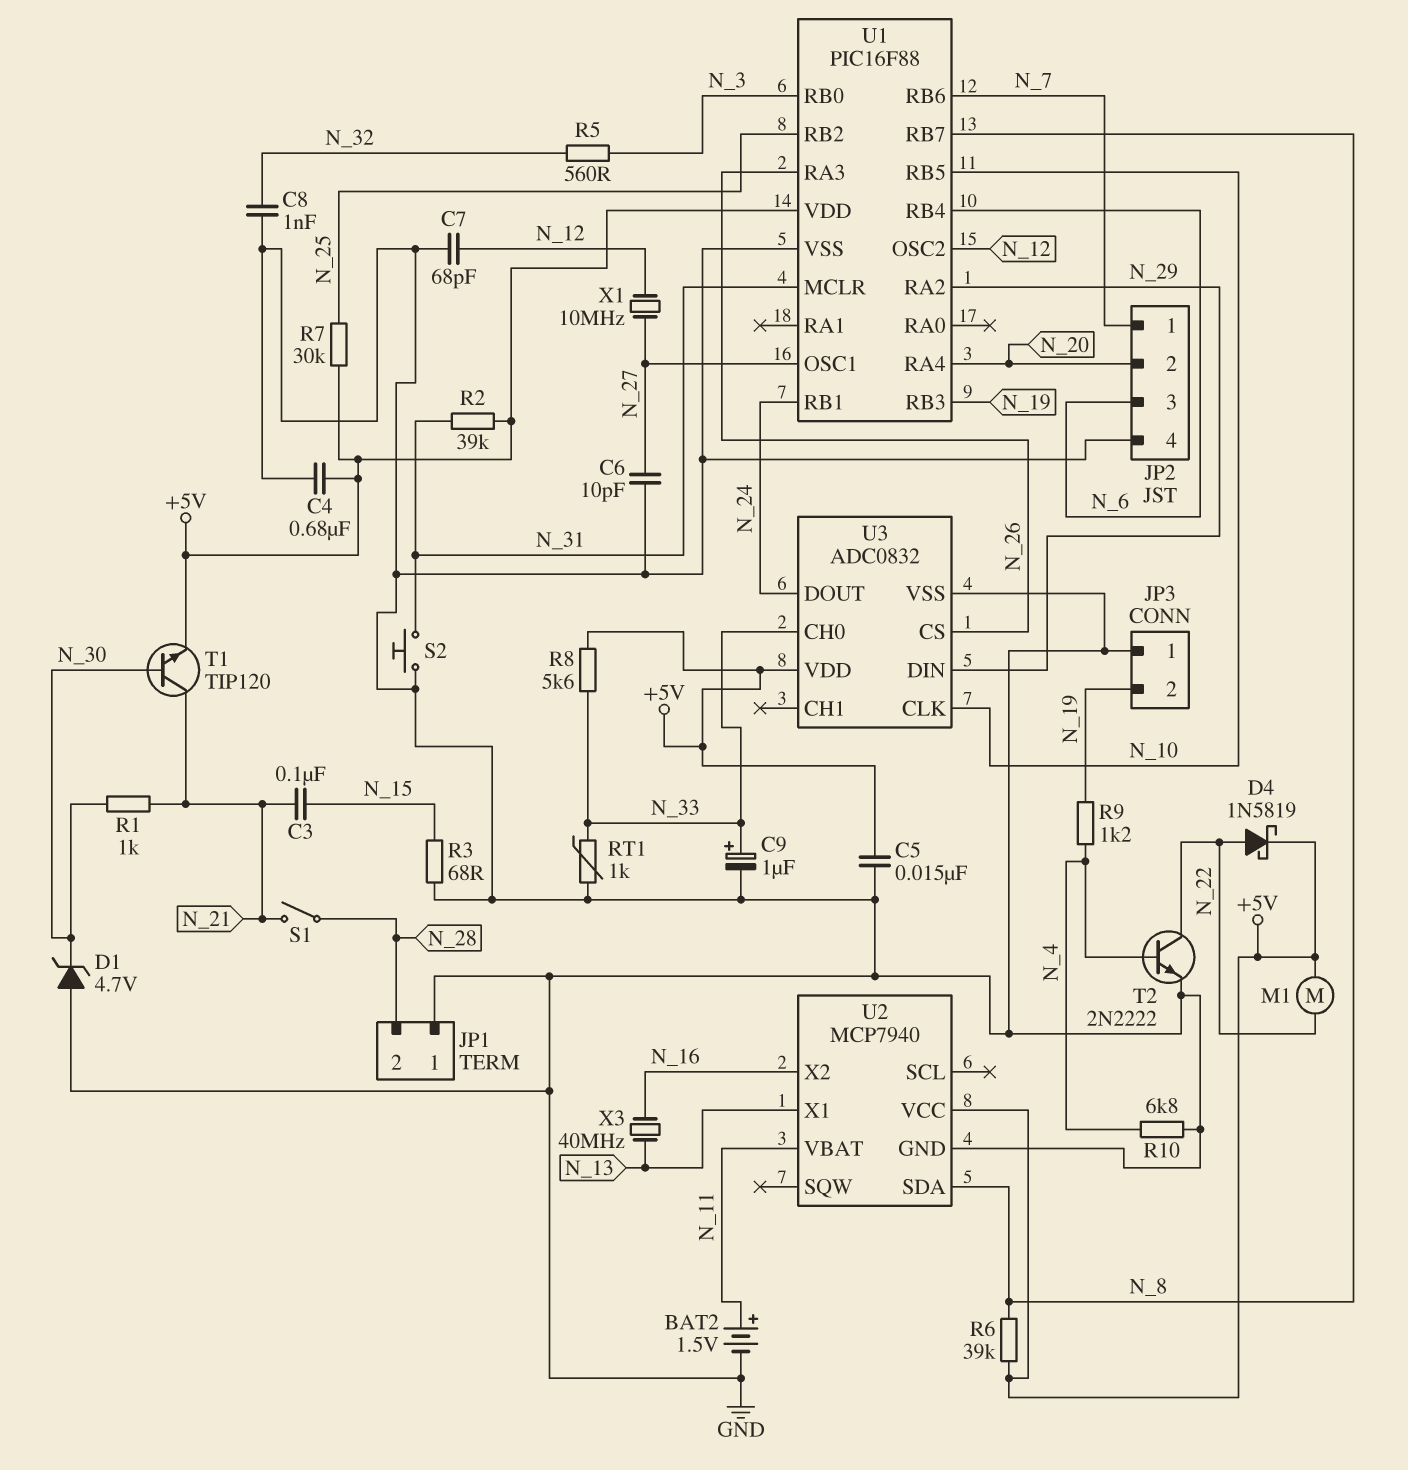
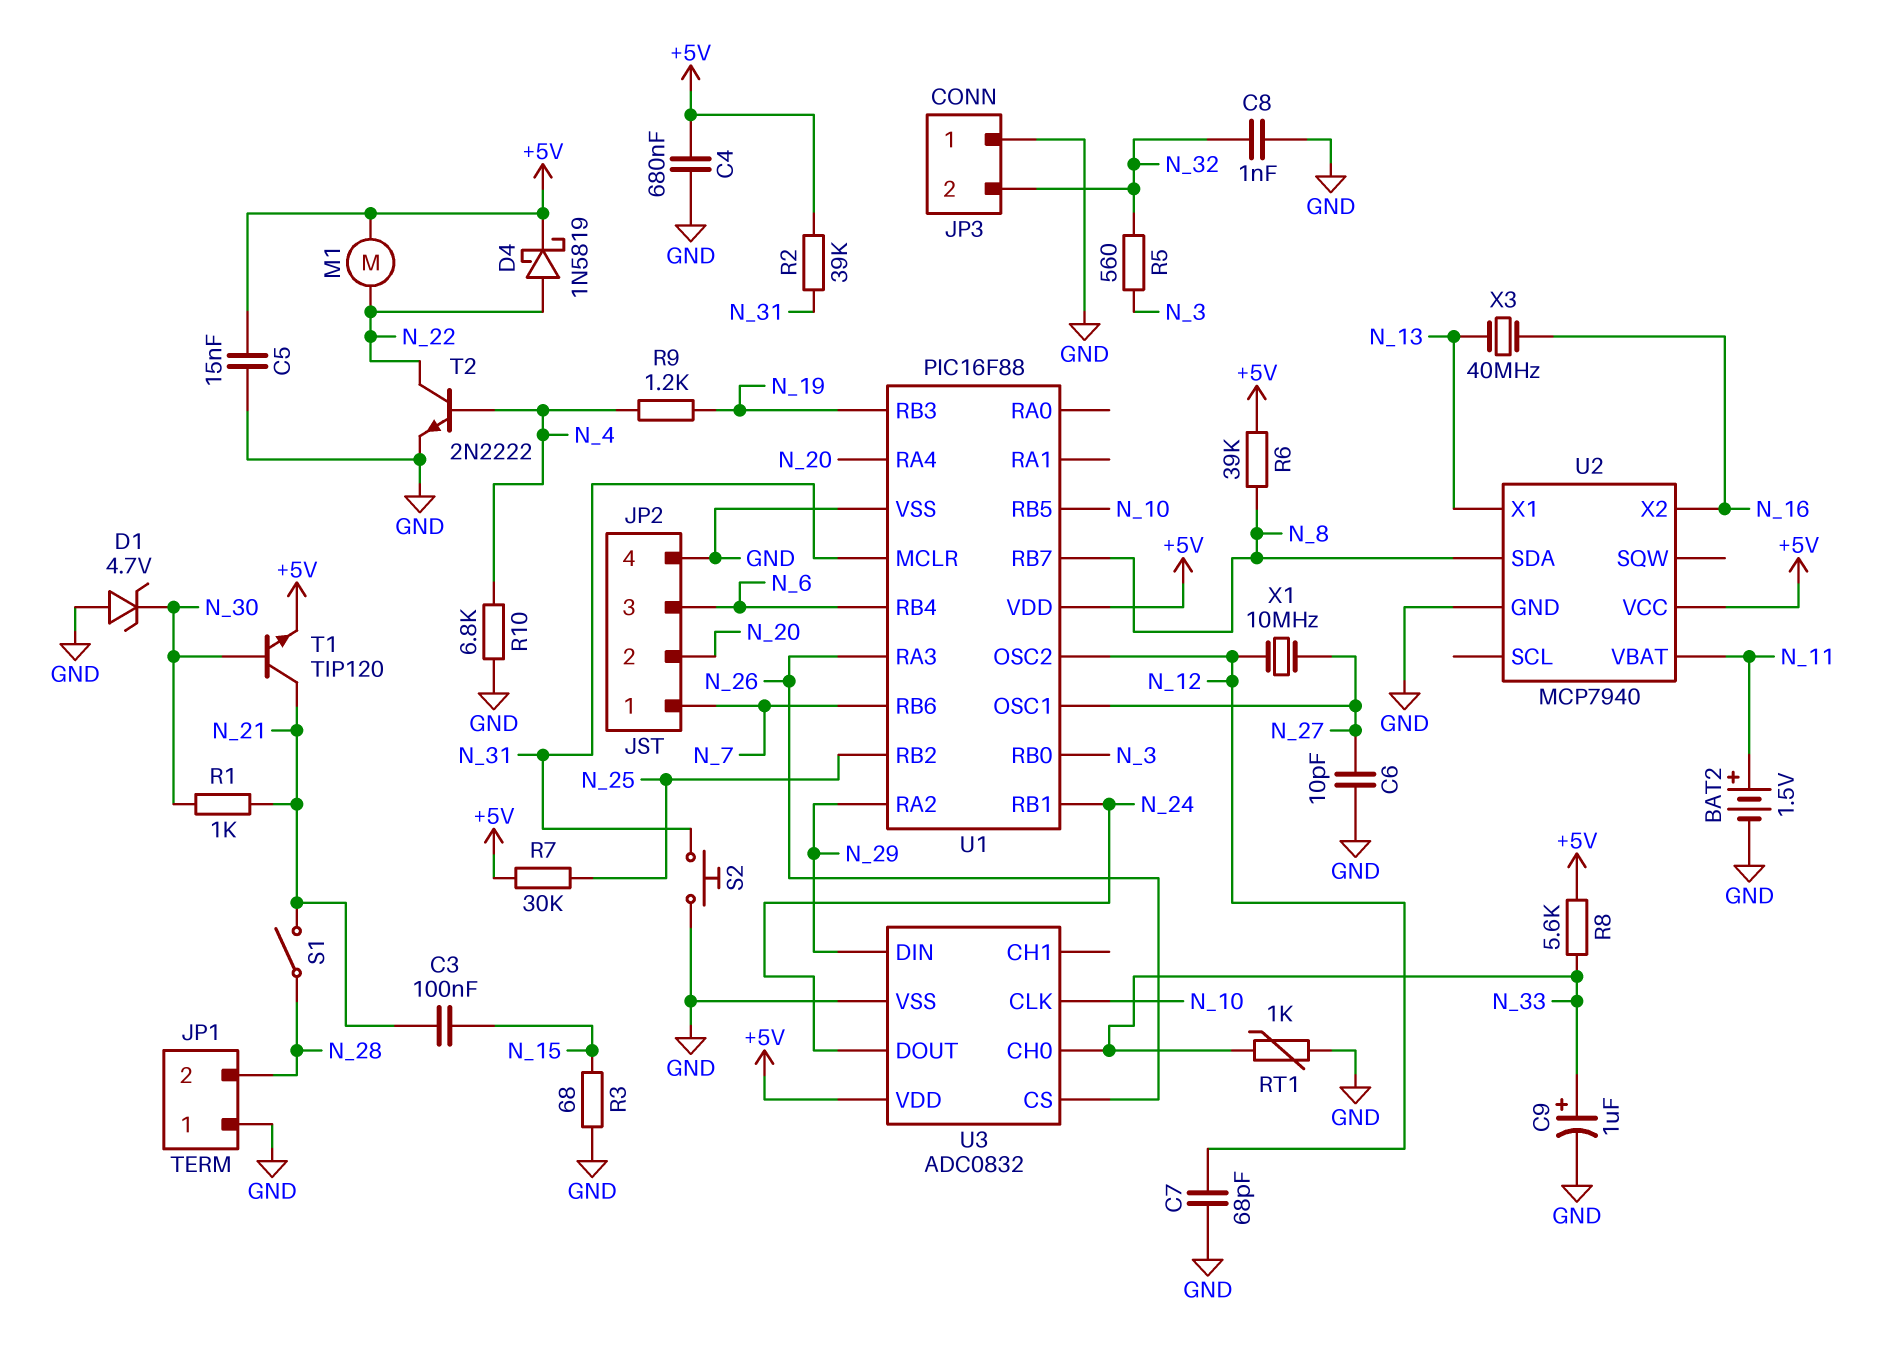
JP3 pin 2: N_19 -> N_32

